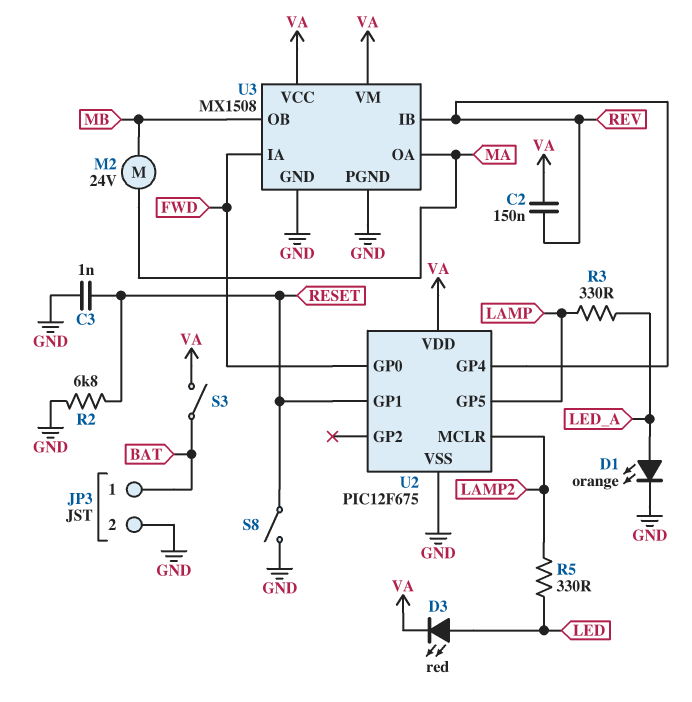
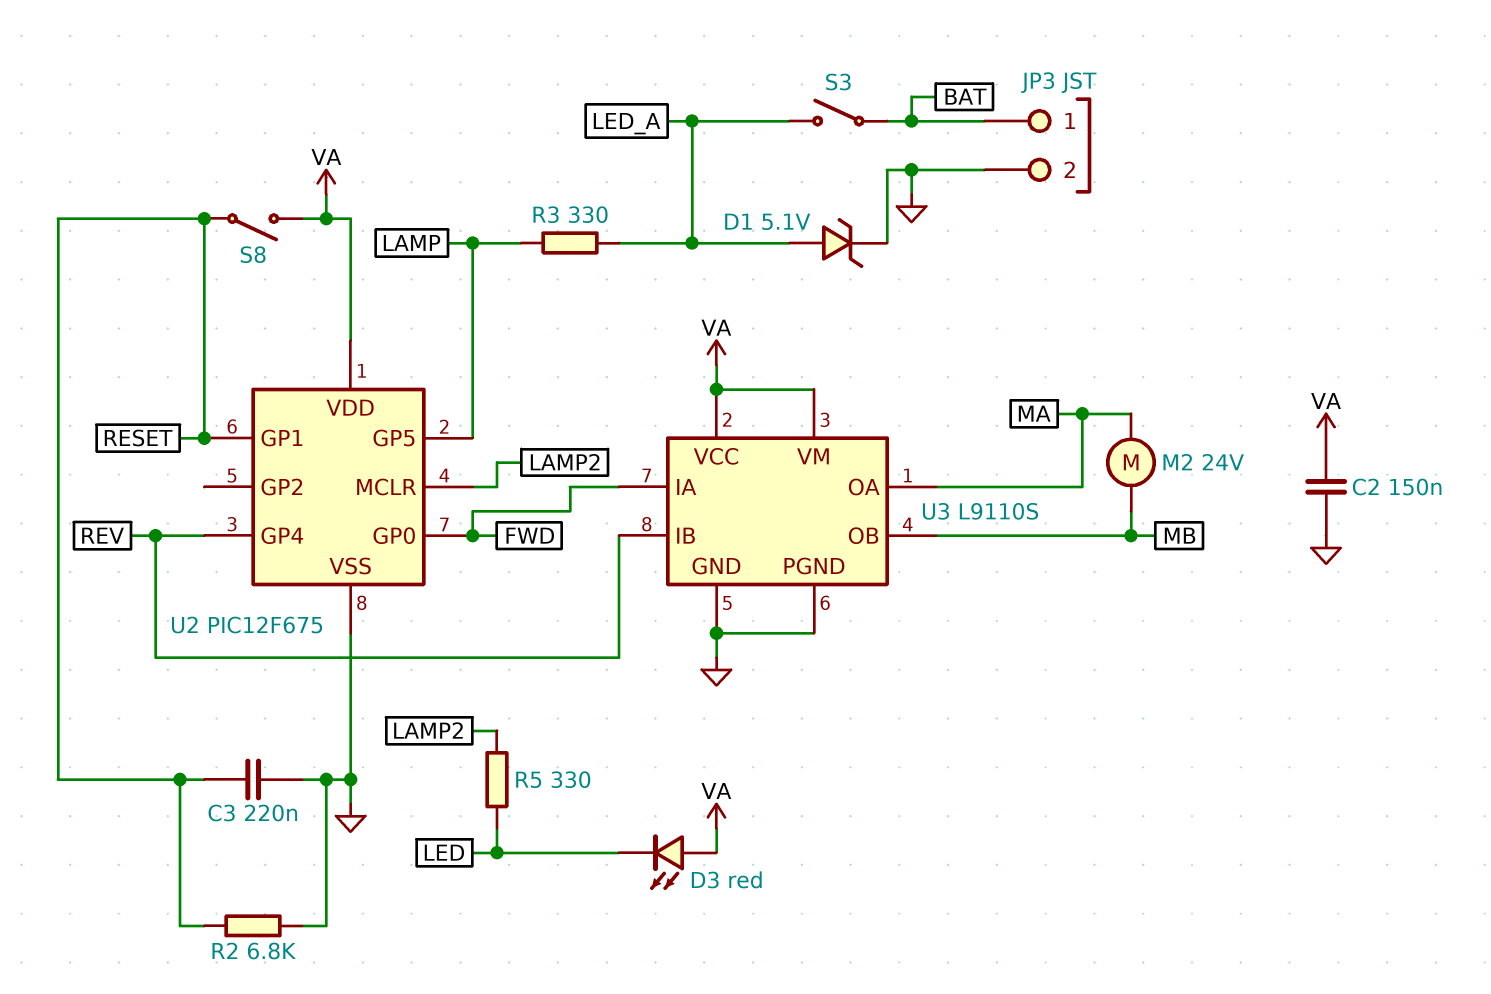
C2: 150nF (REV, VA) -> 150nF (GND, VA)
C3: 1nF (GND, RESET) -> 220nF (GND, RESET)
D1: LED orange (A LED_A, K GND) -> zener 5.1V (A LED_A, K GND)
D3: LED red (A LED, K VA) -> LED red (A VA, K LED)
S3: switch (BAT, VA) -> switch (BAT, LED_A)
S8: switch (GND, RESET) -> switch (RESET, VA)
U3: MX1508 -> L9110S

